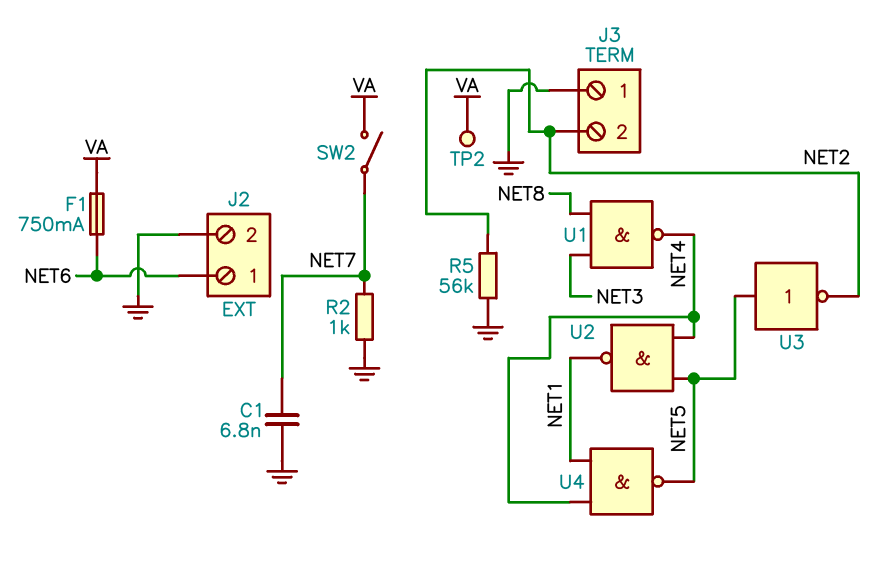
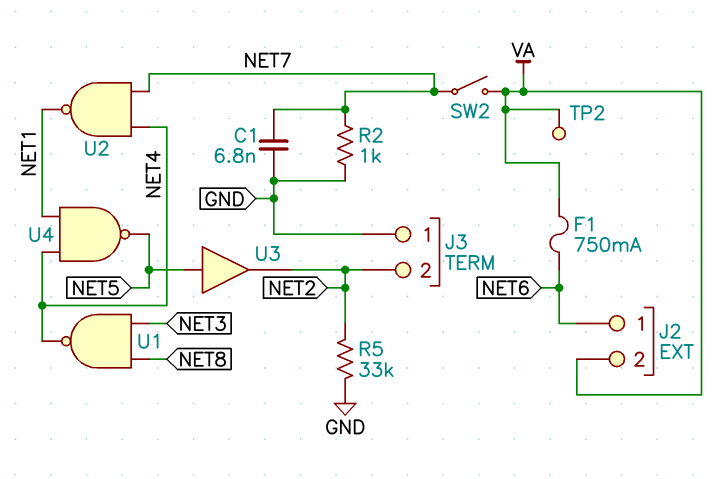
J2 pin 2: GND -> VA
R5: 56k (GND, NET2) -> 33k (GND, NET2)
U2: NAND (in NET4, in NET5, out NET1) -> NAND (in NET4, in NET7, out NET1)
U3: NOT (in NET5, out NET2) -> buffer (in NET5, out NET2)

